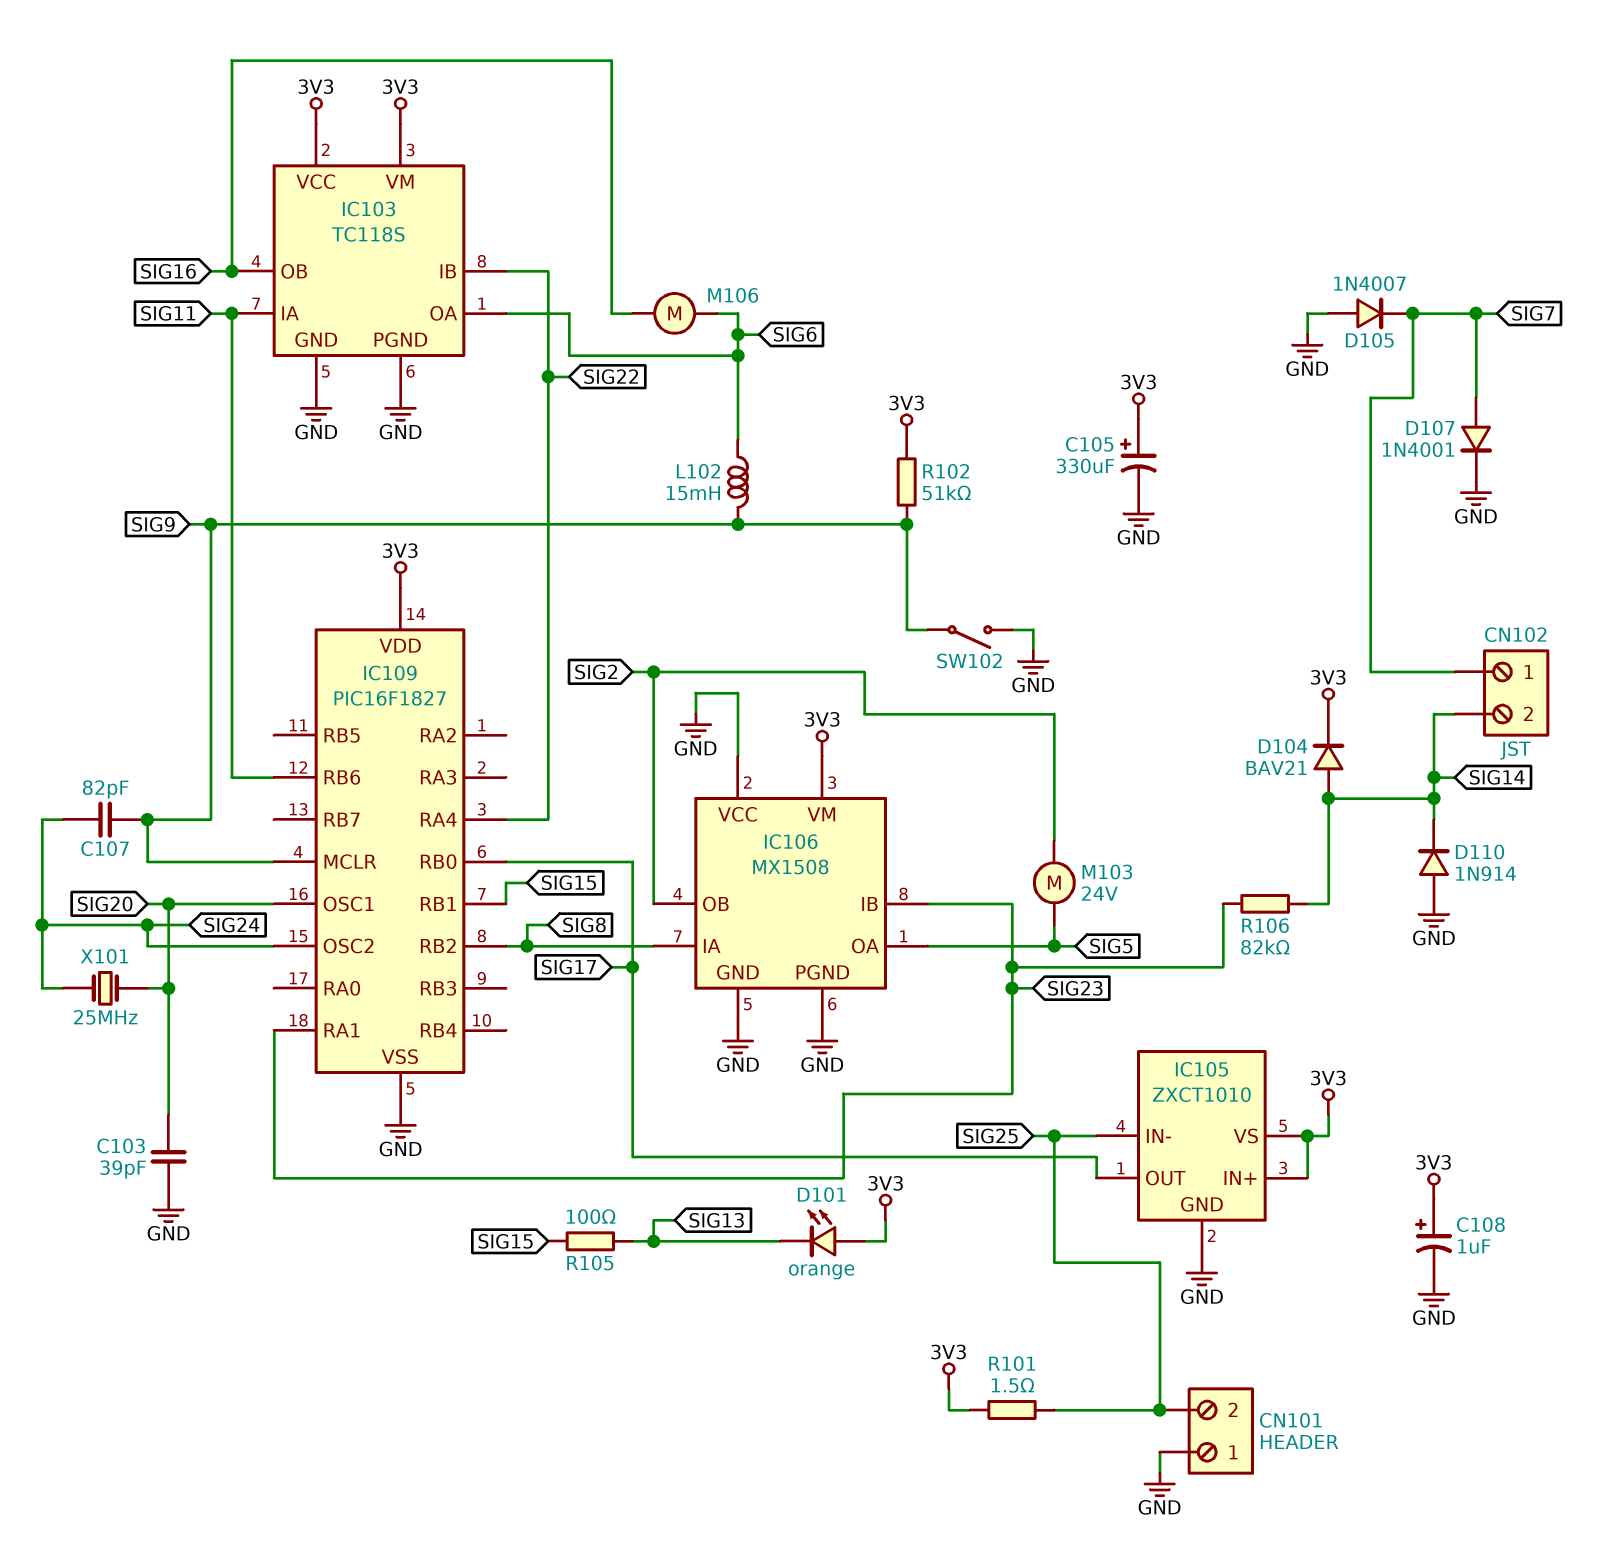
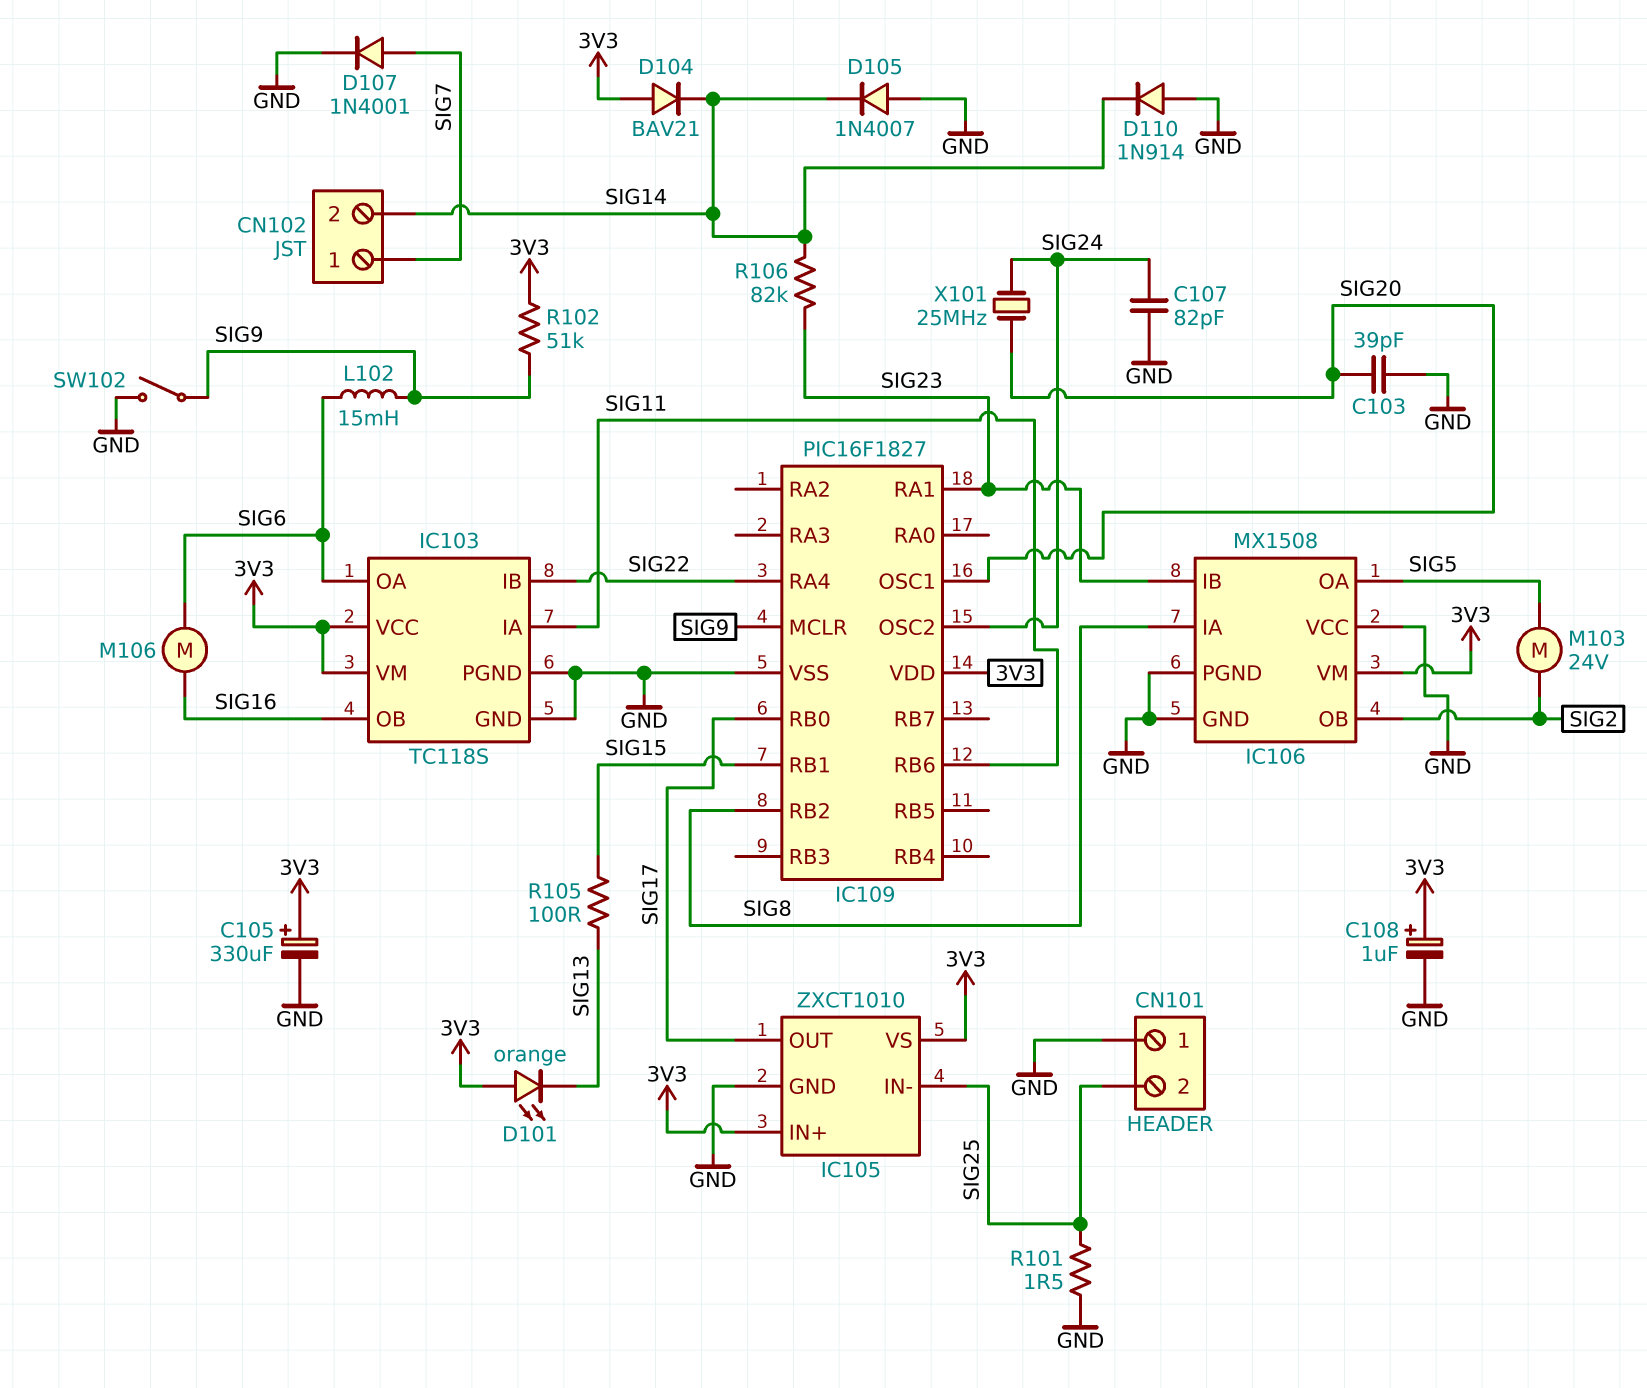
C107: 82pF (SIG9, SIG24) -> 82pF (GND, SIG24)
D104: diode BAV21 (A SIG14, K 3V3) -> diode BAV21 (A 3V3, K SIG14)
D105: diode 1N4007 (A GND, K SIG7) -> diode 1N4007 (A GND, K SIG14)
R101: 1.5 (3V3, SIG25) -> 1.5 (GND, SIG25)

